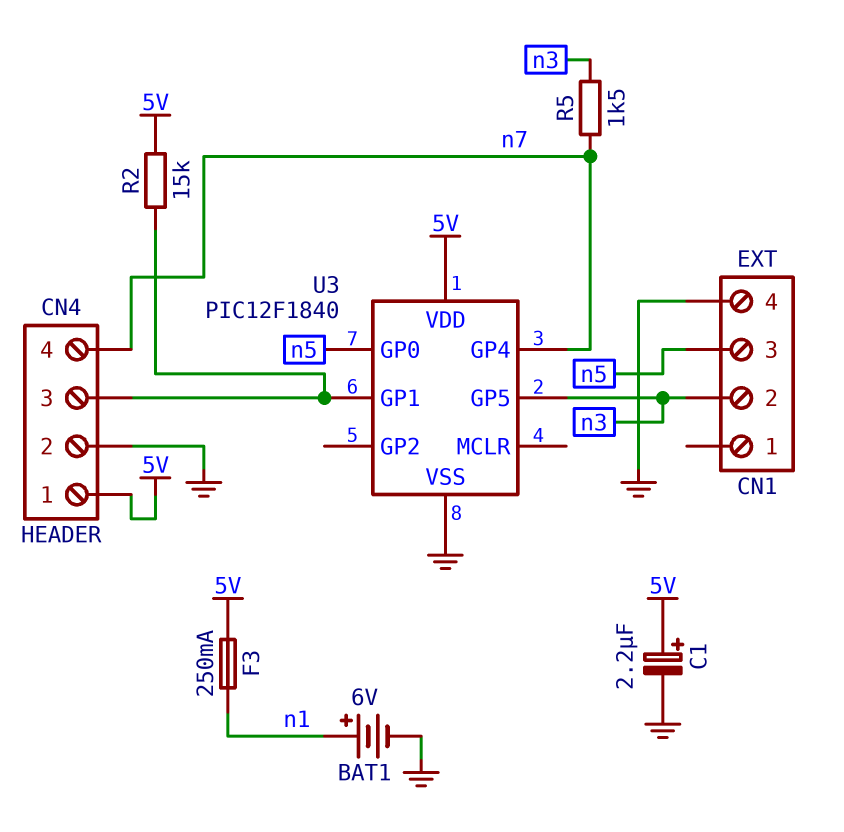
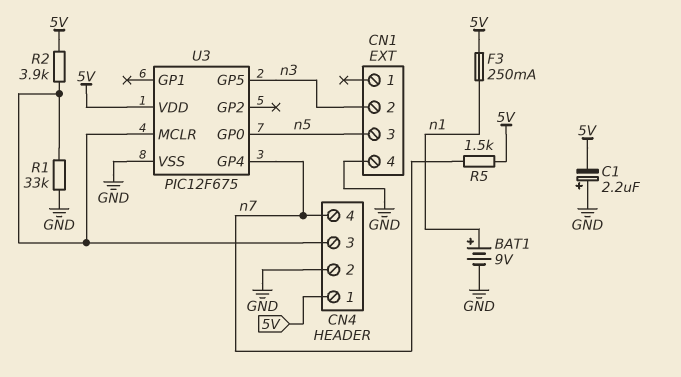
BAT1: 6V (plus n1, minus GND) -> 9V (plus n1, minus GND)
C1: 2.2uF (plus 5V, minus GND) -> 2.2uF (plus GND, minus 5V)
R1: none -> 33k (CN4/3, GND)
R2: 15k (5V, CN4/3) -> 3.9k (5V, CN4/3)
R5: 1.5k (n3, n7) -> 1.5k (5V, n7)
U3: PIC12F1840 -> PIC12F675
U3 pin GP1: CN4/3 -> none
U3 pin MCLR: none -> CN4/3

